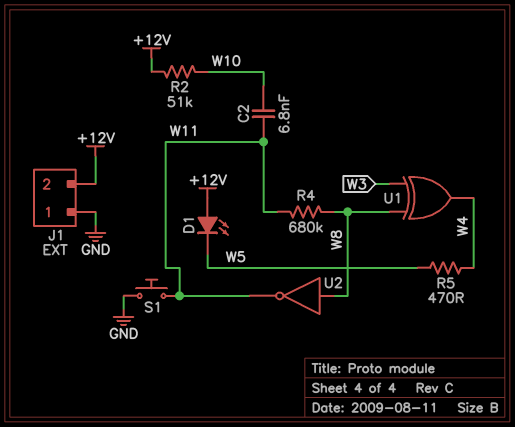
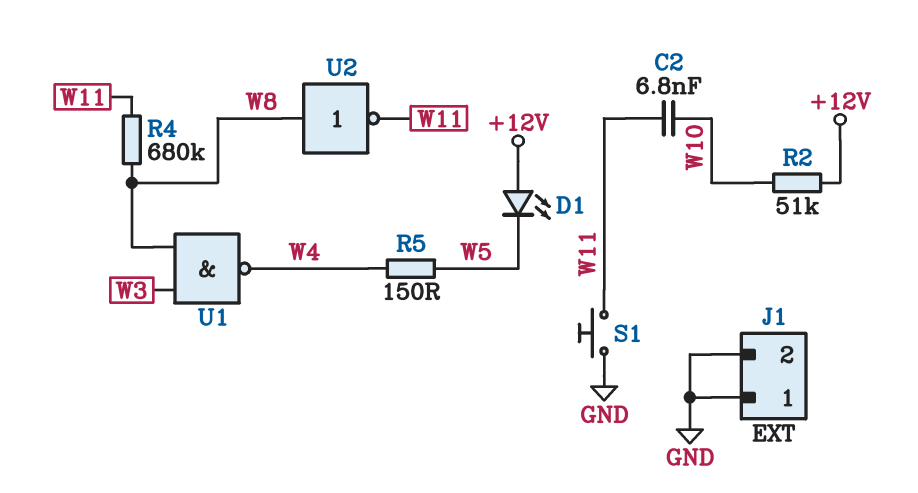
J1 pin 2: +12V -> GND
R5: 470 (W4, W5) -> 150 (W4, W5)
U1: XOR (in W3, in W8, out W4) -> NAND (in W3, in W8, out W4)

